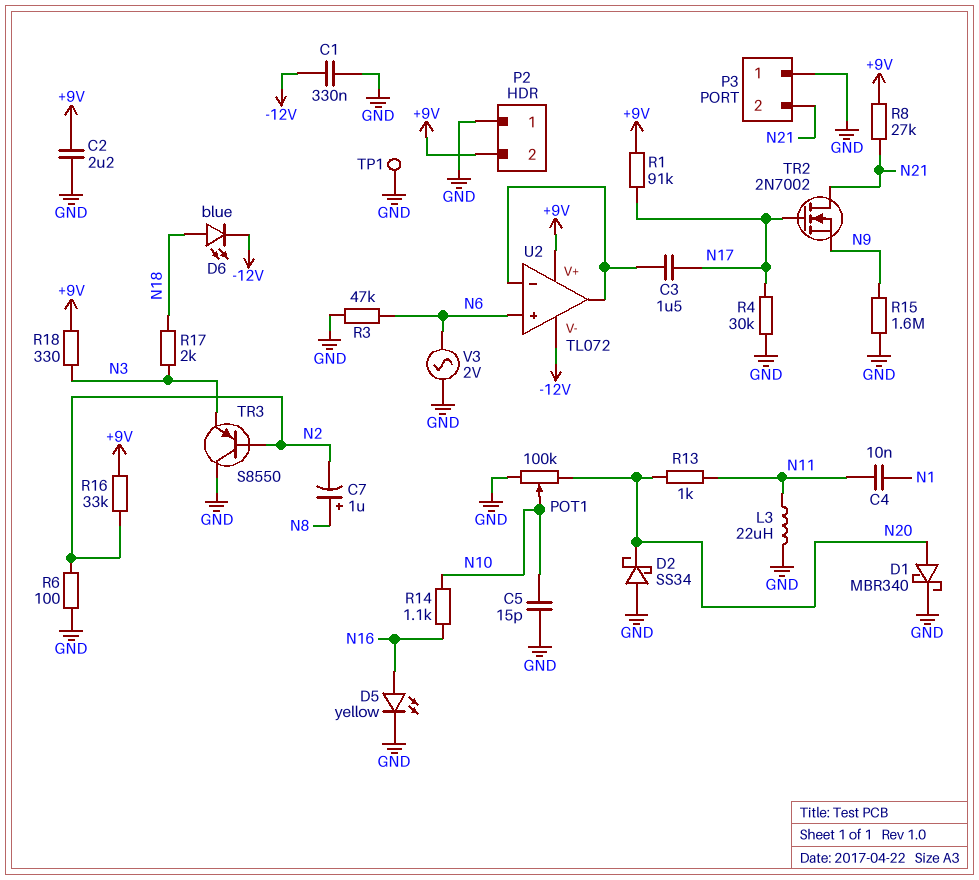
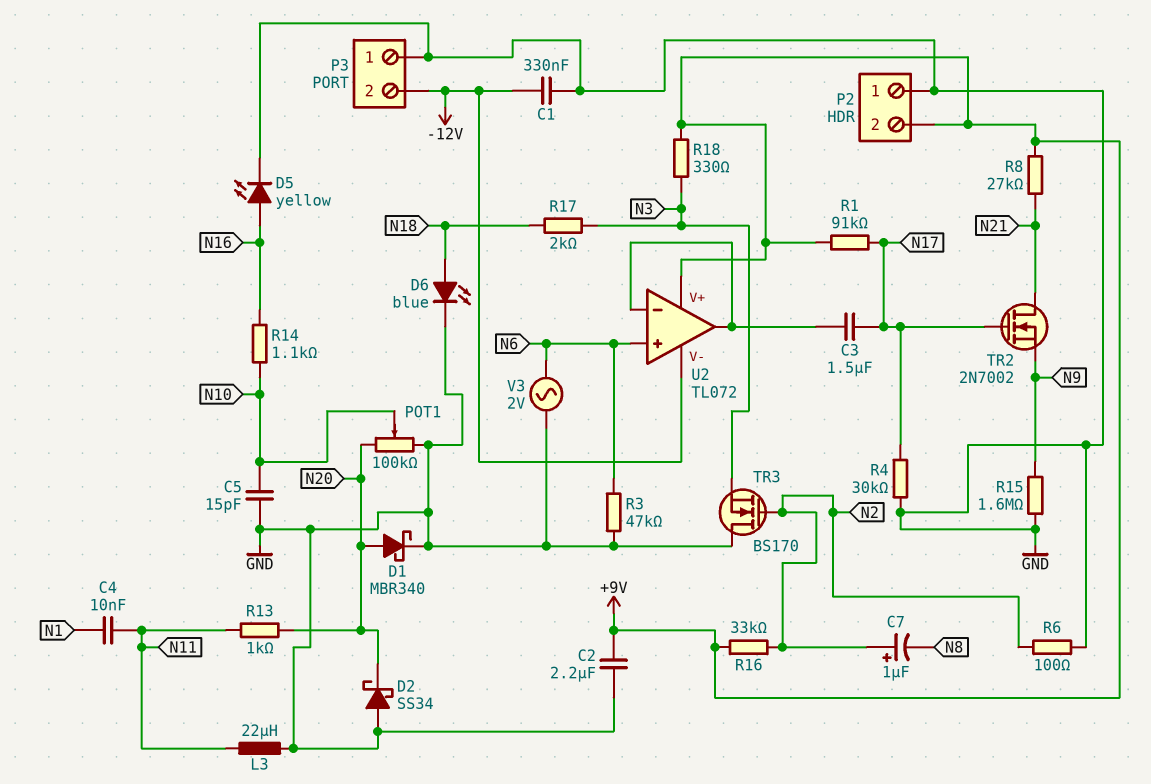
C7: 1uF (plus N8, minus N2) -> 1uF (plus N2, minus N8)
D6: LED blue (A N18, K -12V) -> LED blue (A N18, K GND)
P3 pin 2: N21 -> -12V
TP1: test point (GND) -> none
TR3: PNP S8550 (B N2, C GND, E N3) -> NMOS BS170 (G N2, D GND, S N3)

